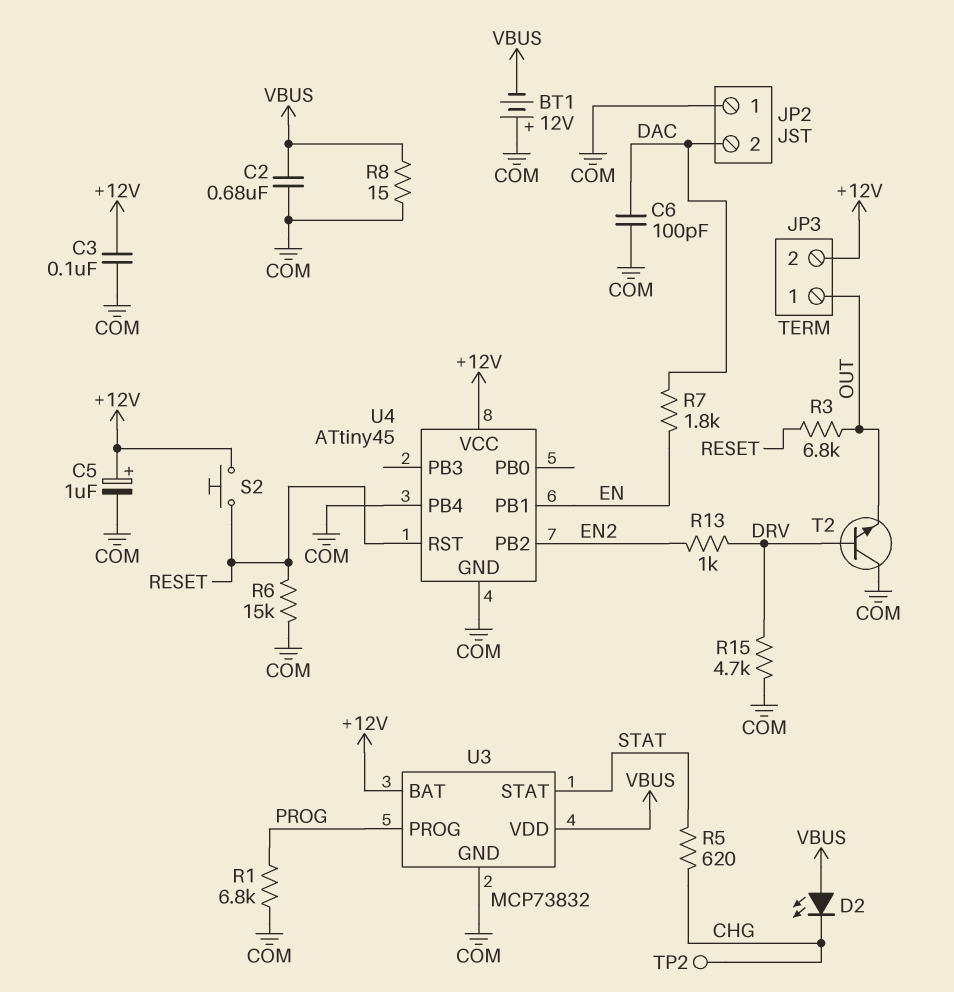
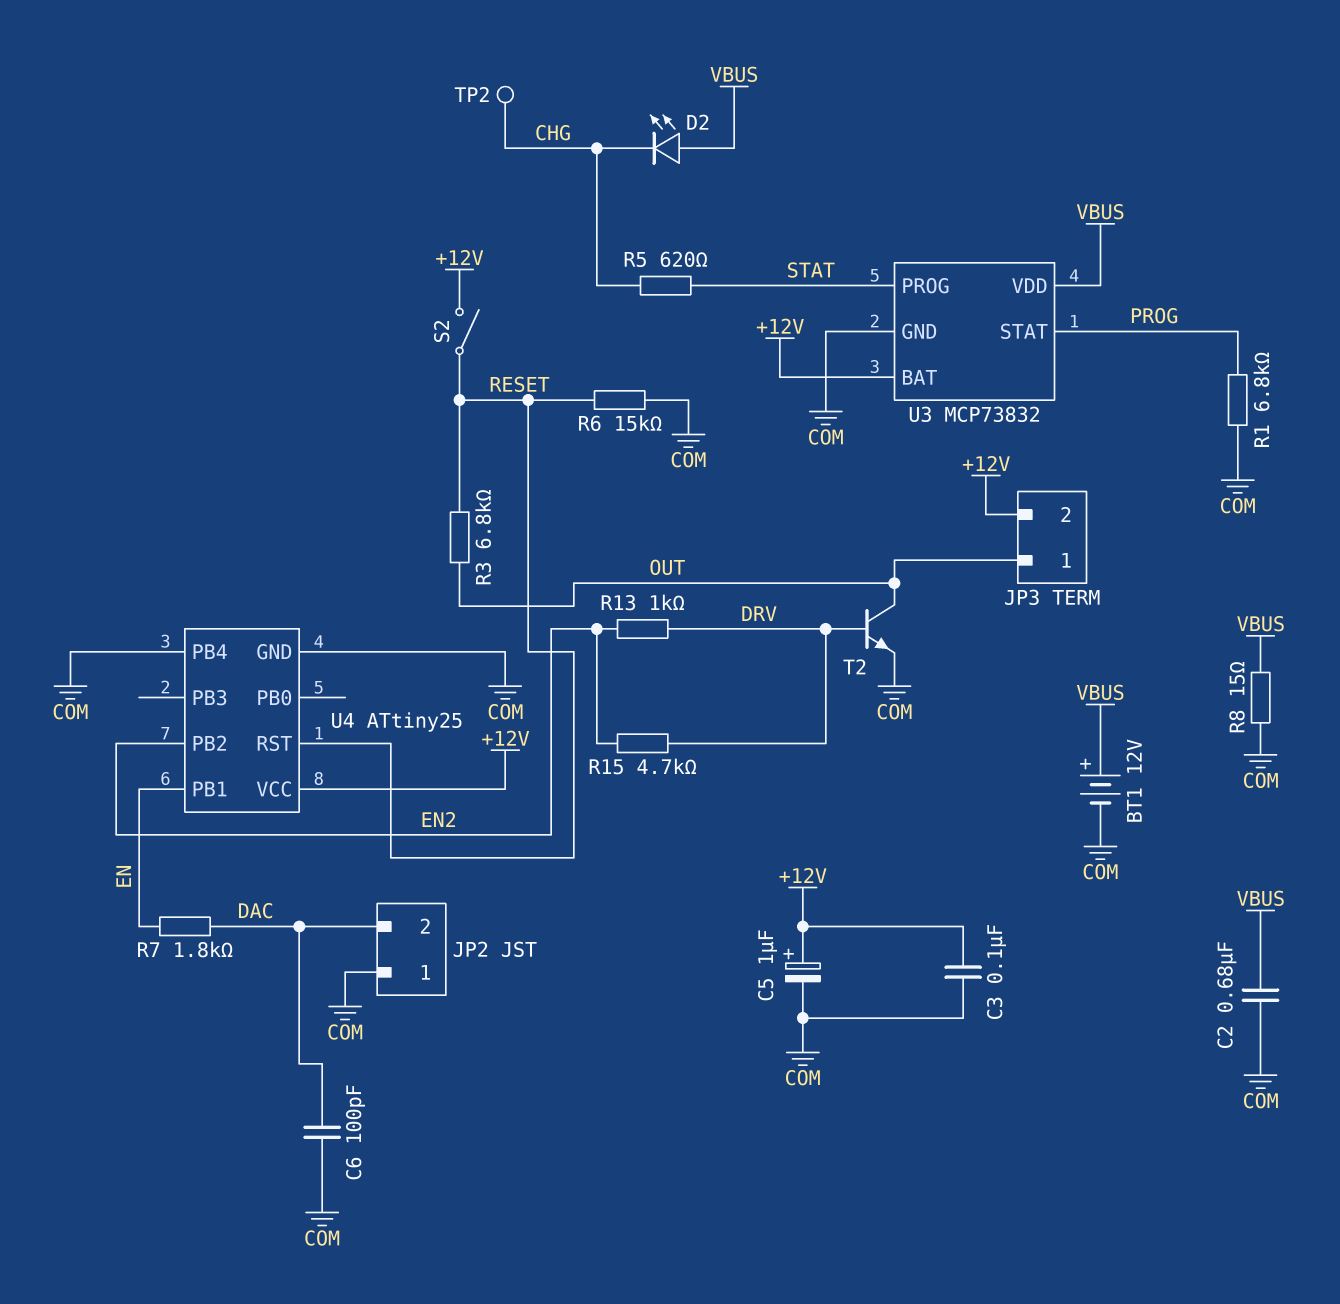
BT1: 12V (plus COM, minus VBUS) -> 12V (plus VBUS, minus COM)
R15: 4.7k (COM, DRV) -> 4.7k (DRV, EN2)
S2: button (+12V, RESET) -> switch (+12V, RESET)
T2: NPN (B DRV, C COM, E OUT) -> NPN (B DRV, C OUT, E COM)
U3 pin PROG: PROG -> STAT
U3 pin STAT: STAT -> PROG
U4: ATtiny45 -> ATtiny25

